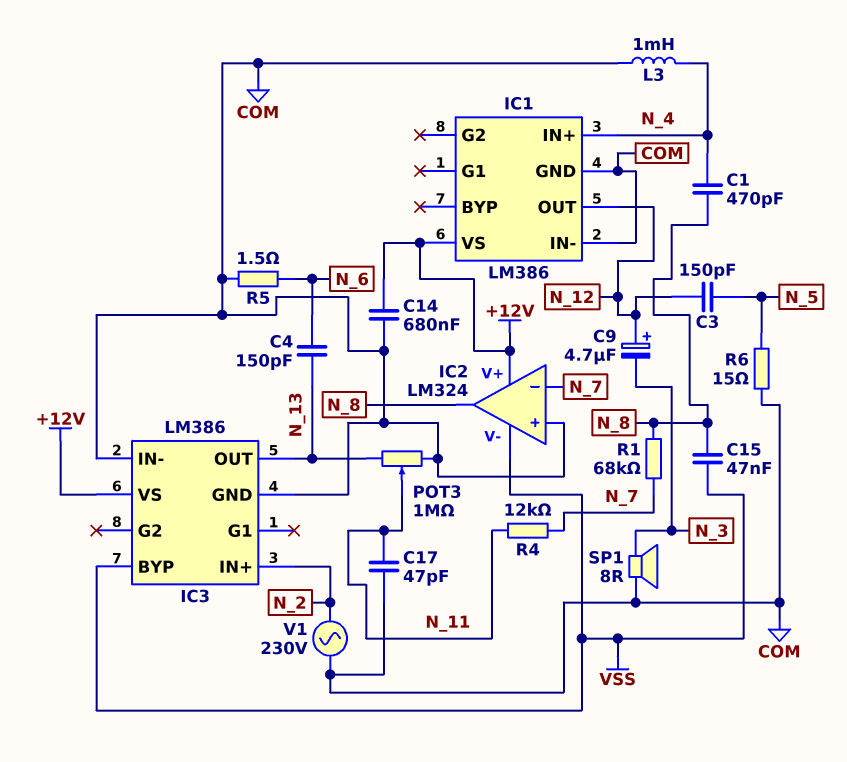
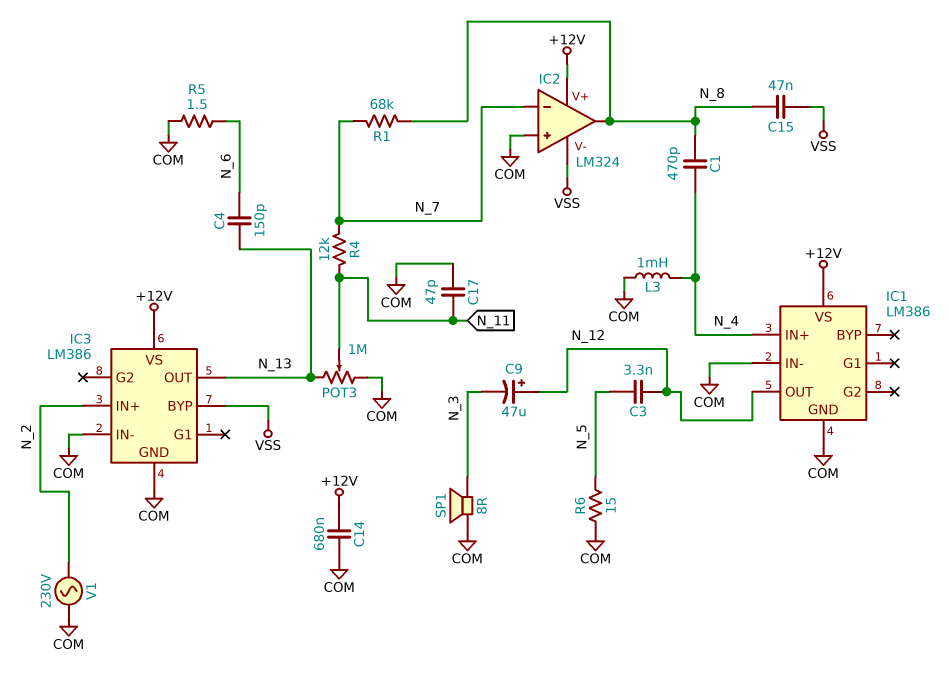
C3: 150pF (N_5, N_12) -> 3.3nF (N_5, N_12)
C9: 4.7uF (plus N_12, minus N_3) -> 47uF (plus N_12, minus N_3)

